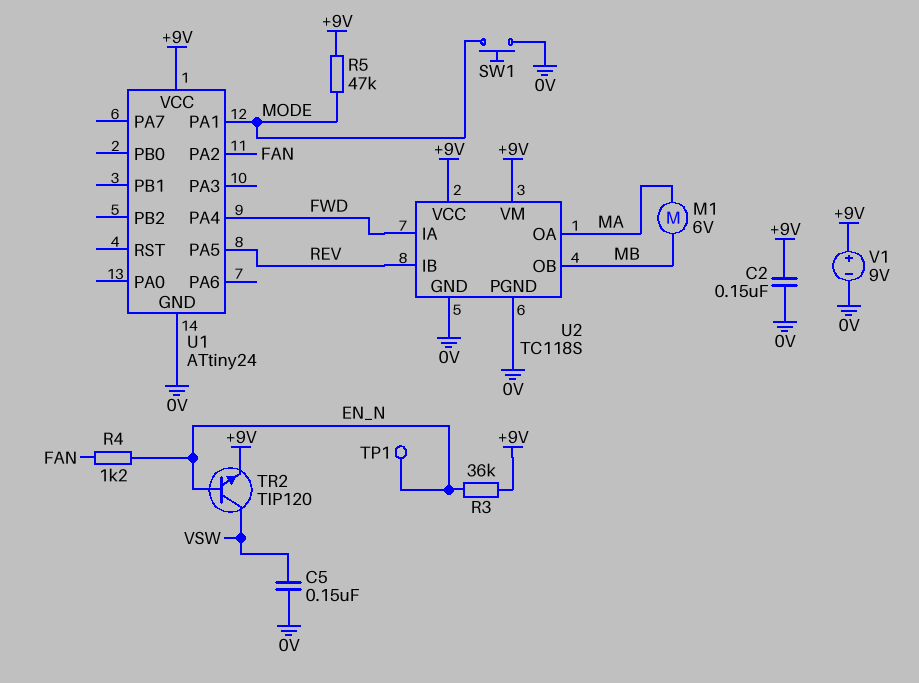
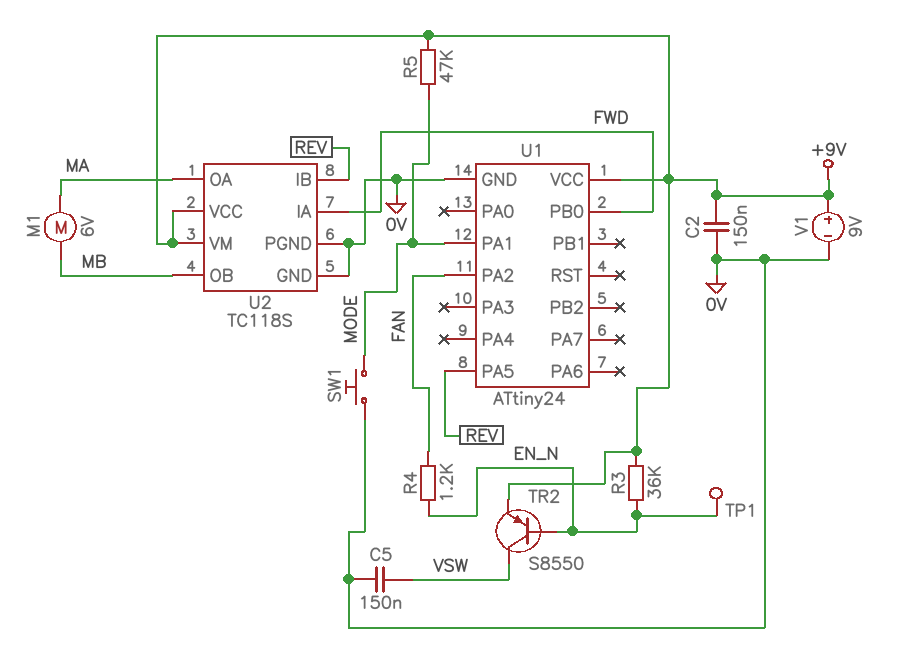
TR2: NPN TIP120 (B EN_N, C VSW, E +9V) -> PNP S8550 (B EN_N, C VSW, E +9V)
U1 pin PA4: FWD -> none
U1 pin PB0: none -> FWD

